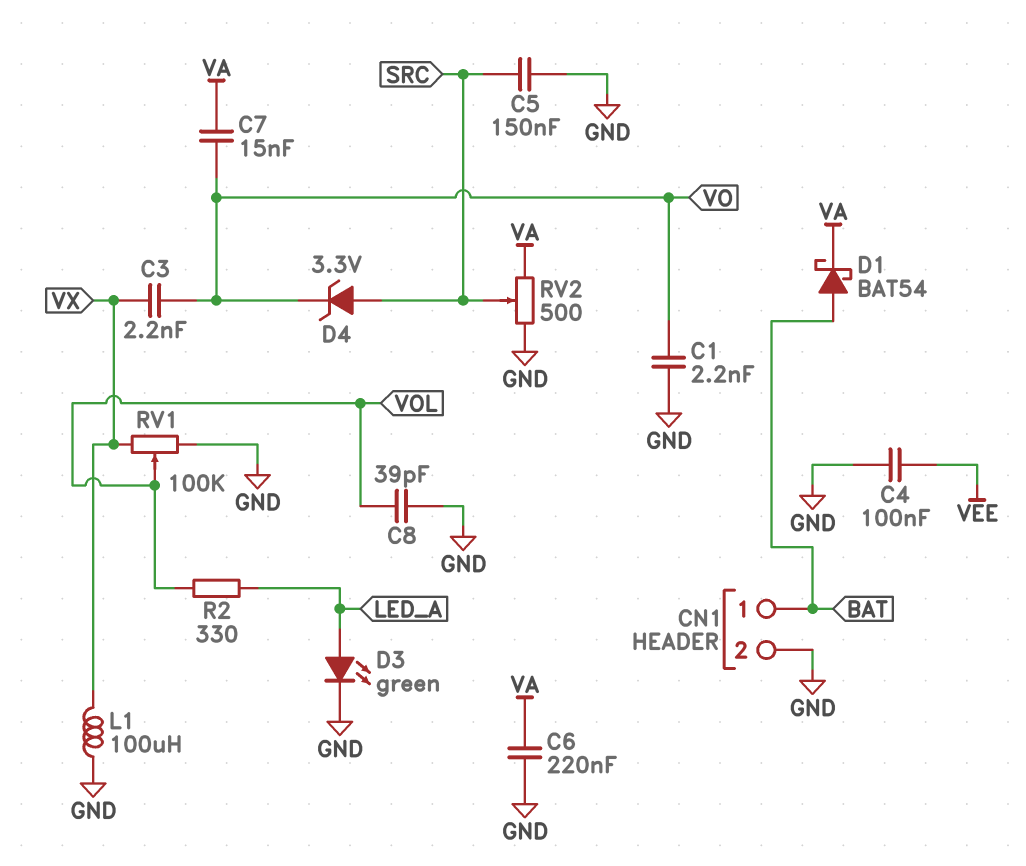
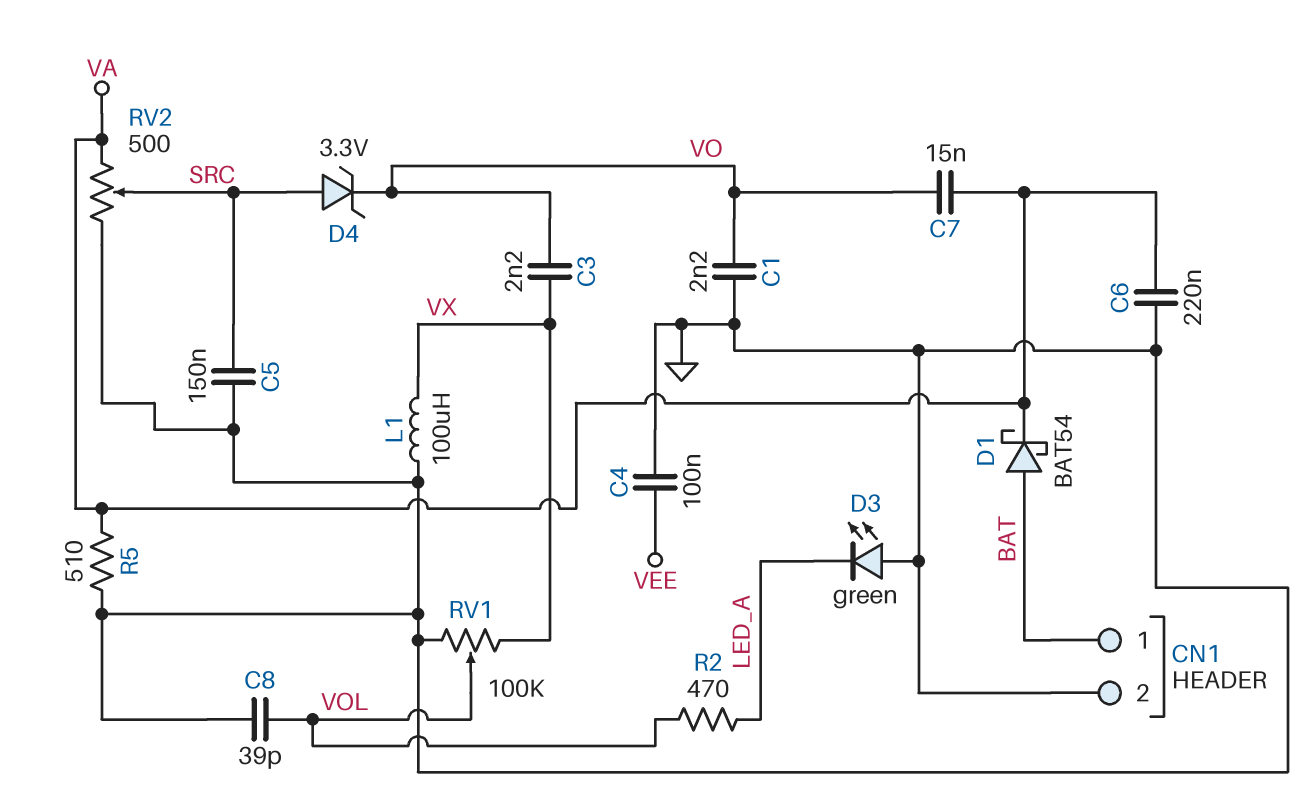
D3: LED green (A LED_A, K GND) -> LED green (A GND, K LED_A)
R2: 330 (LED_A, VOL) -> 470 (LED_A, VOL)
R5: none -> 510 (GND, VA)

